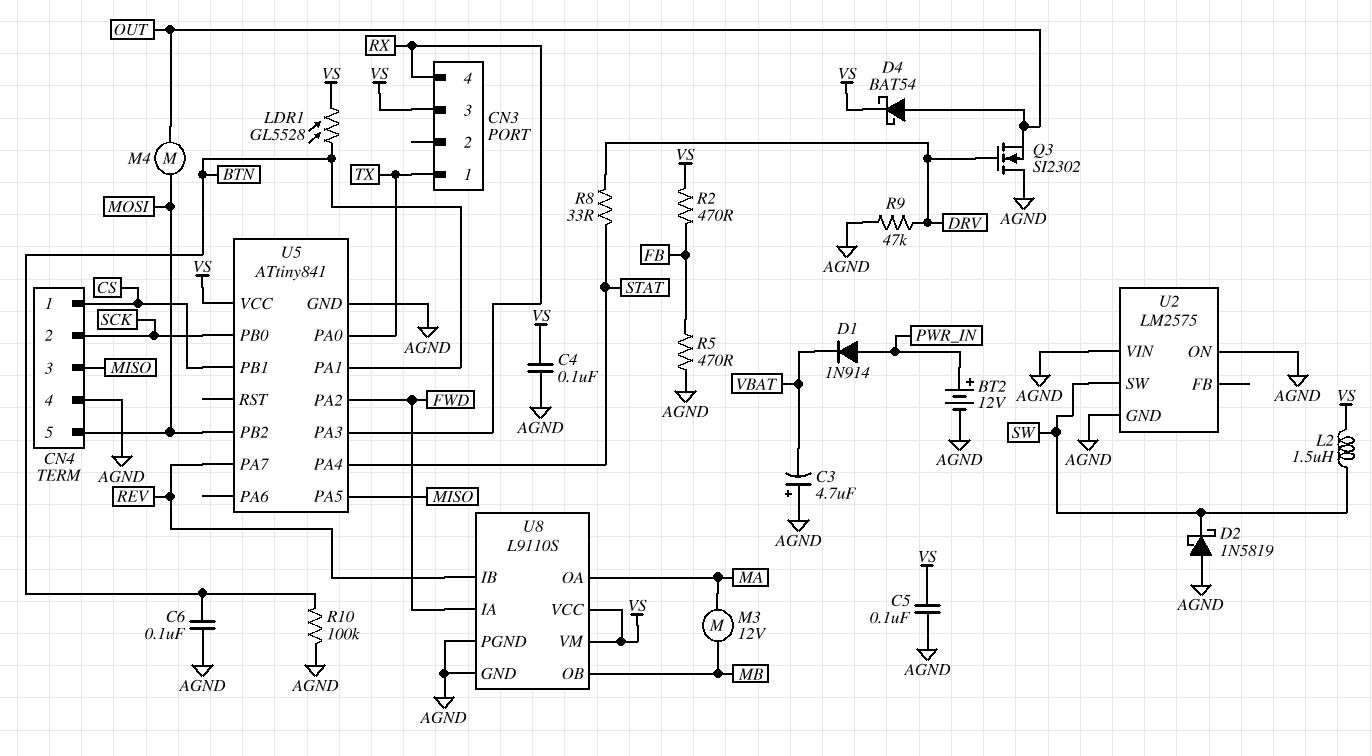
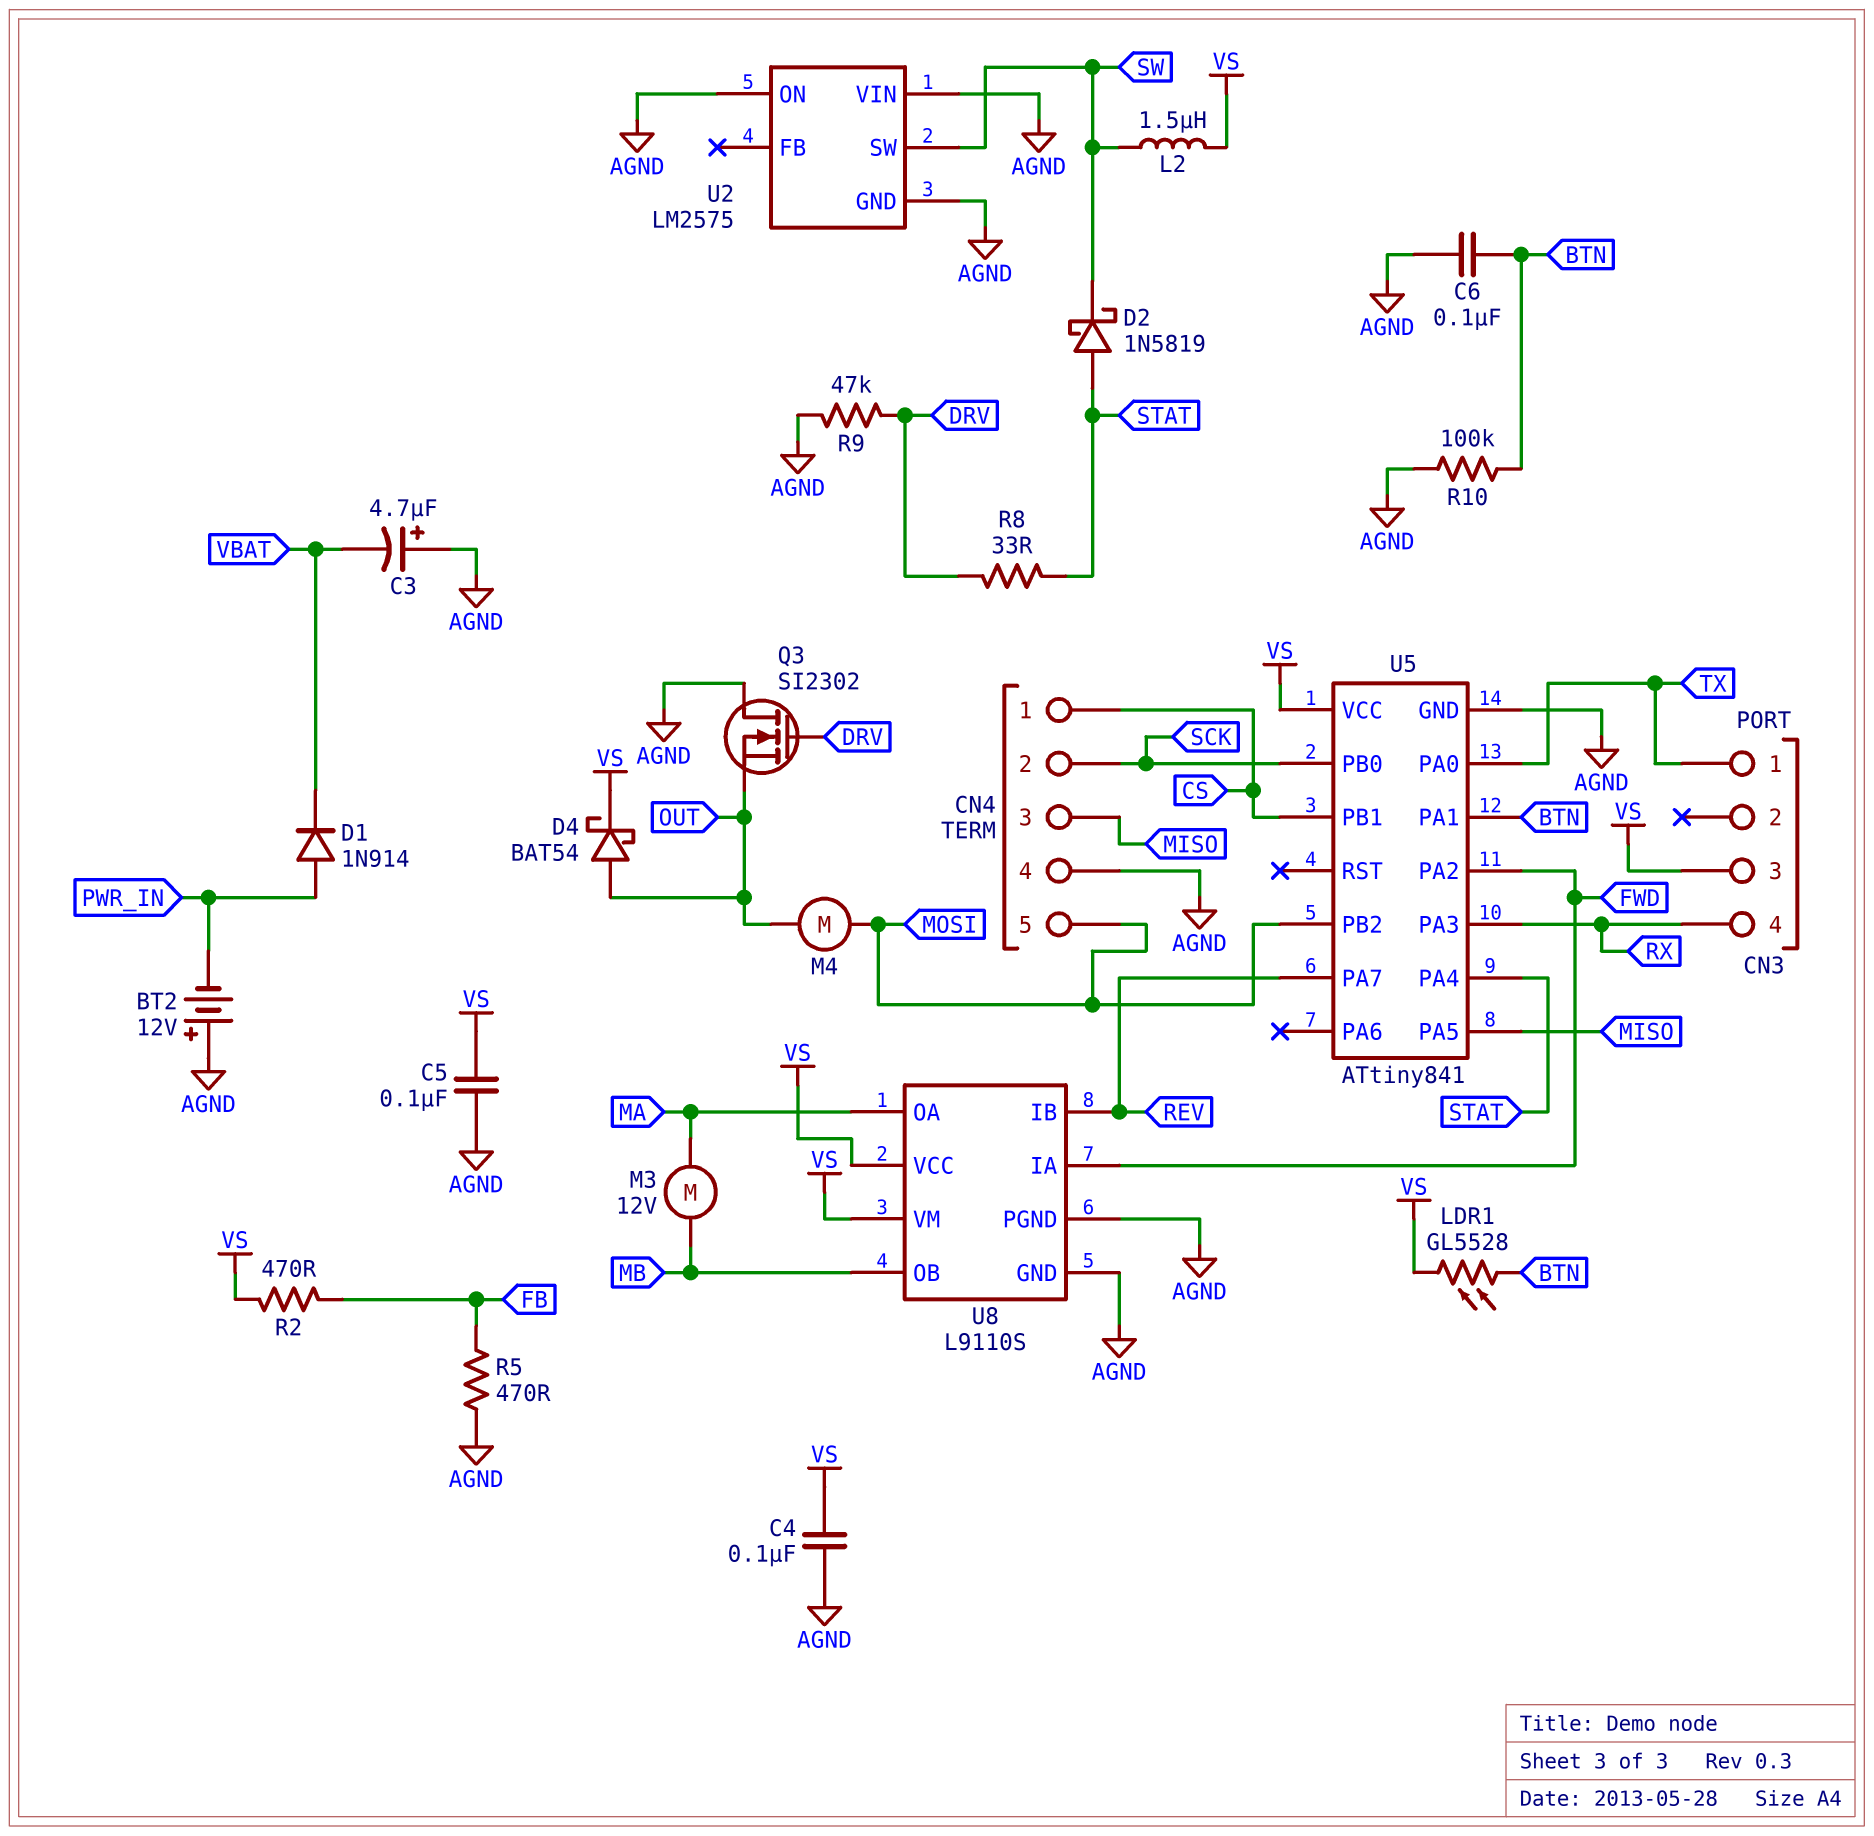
BT2: 12V (plus PWR_IN, minus AGND) -> 12V (plus AGND, minus PWR_IN)
D2: schottky 1N5819 (A AGND, K SW) -> schottky 1N5819 (A STAT, K SW)

